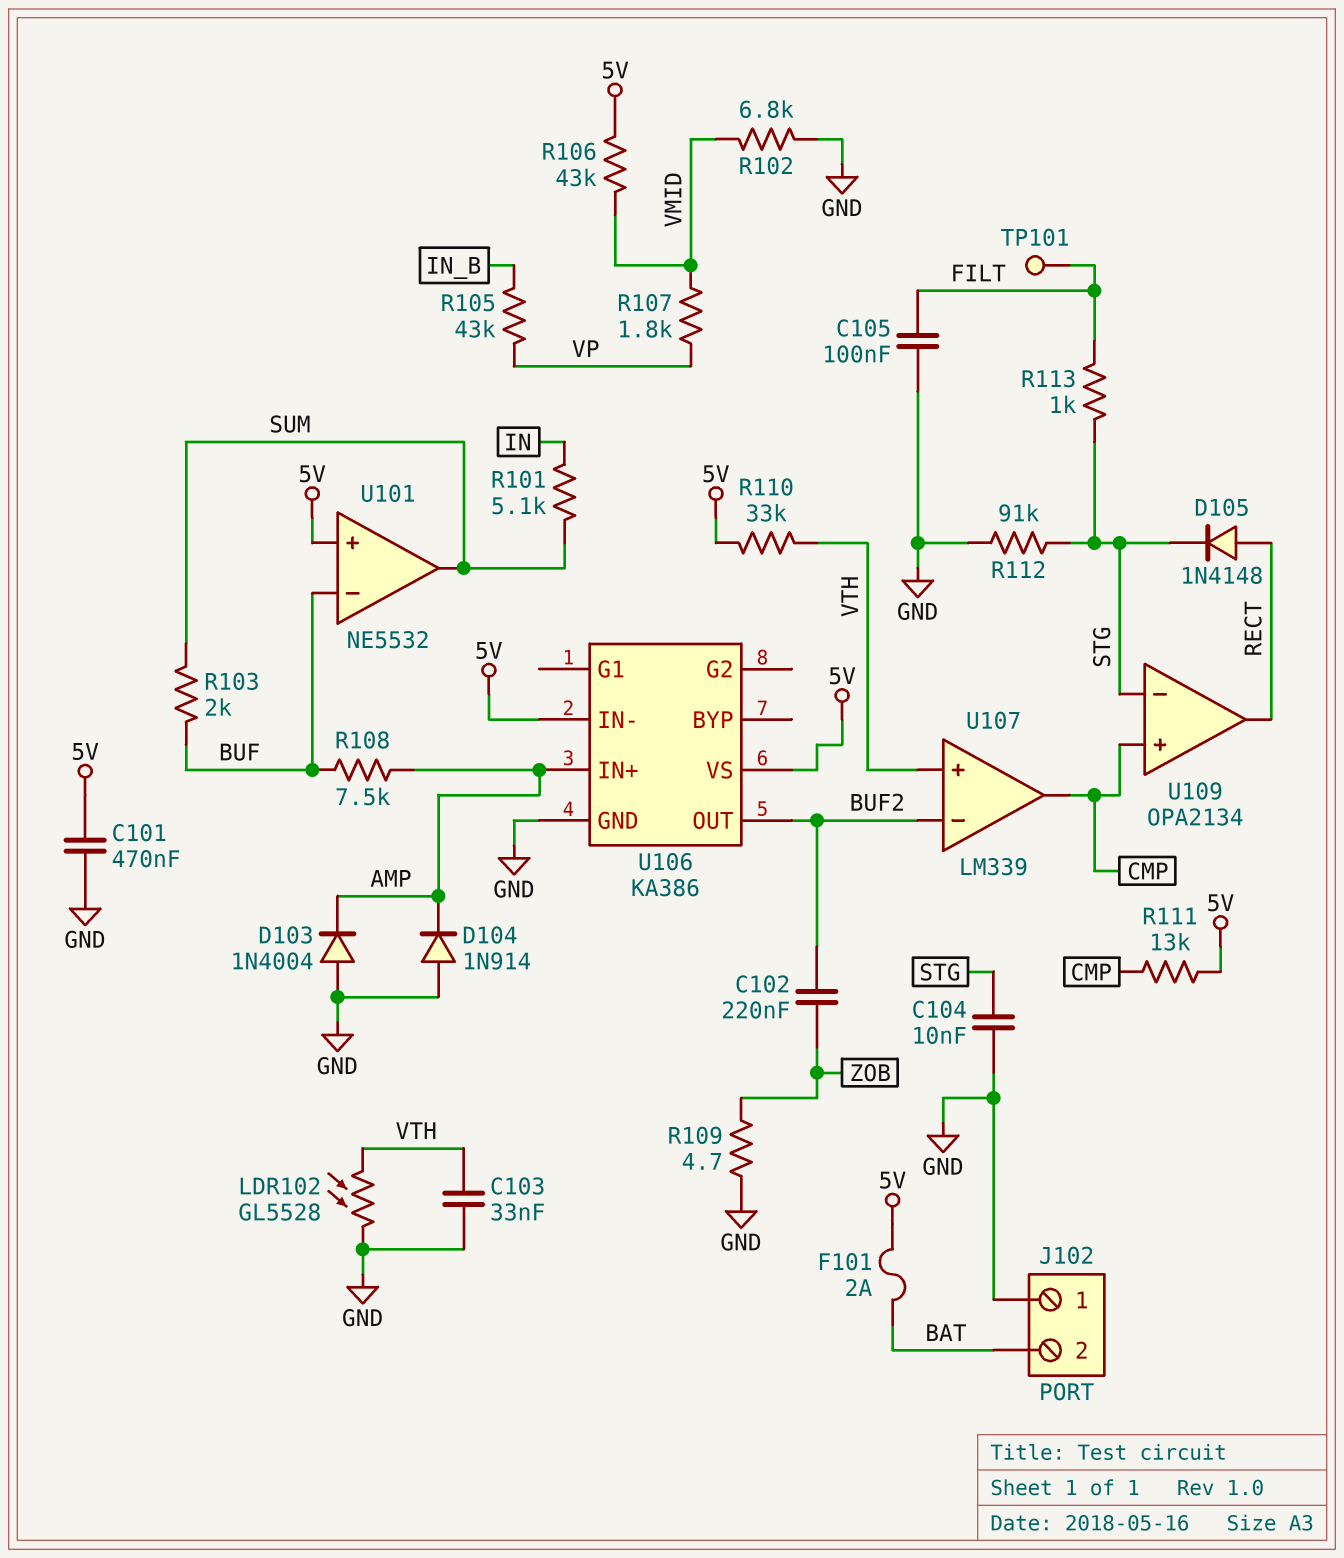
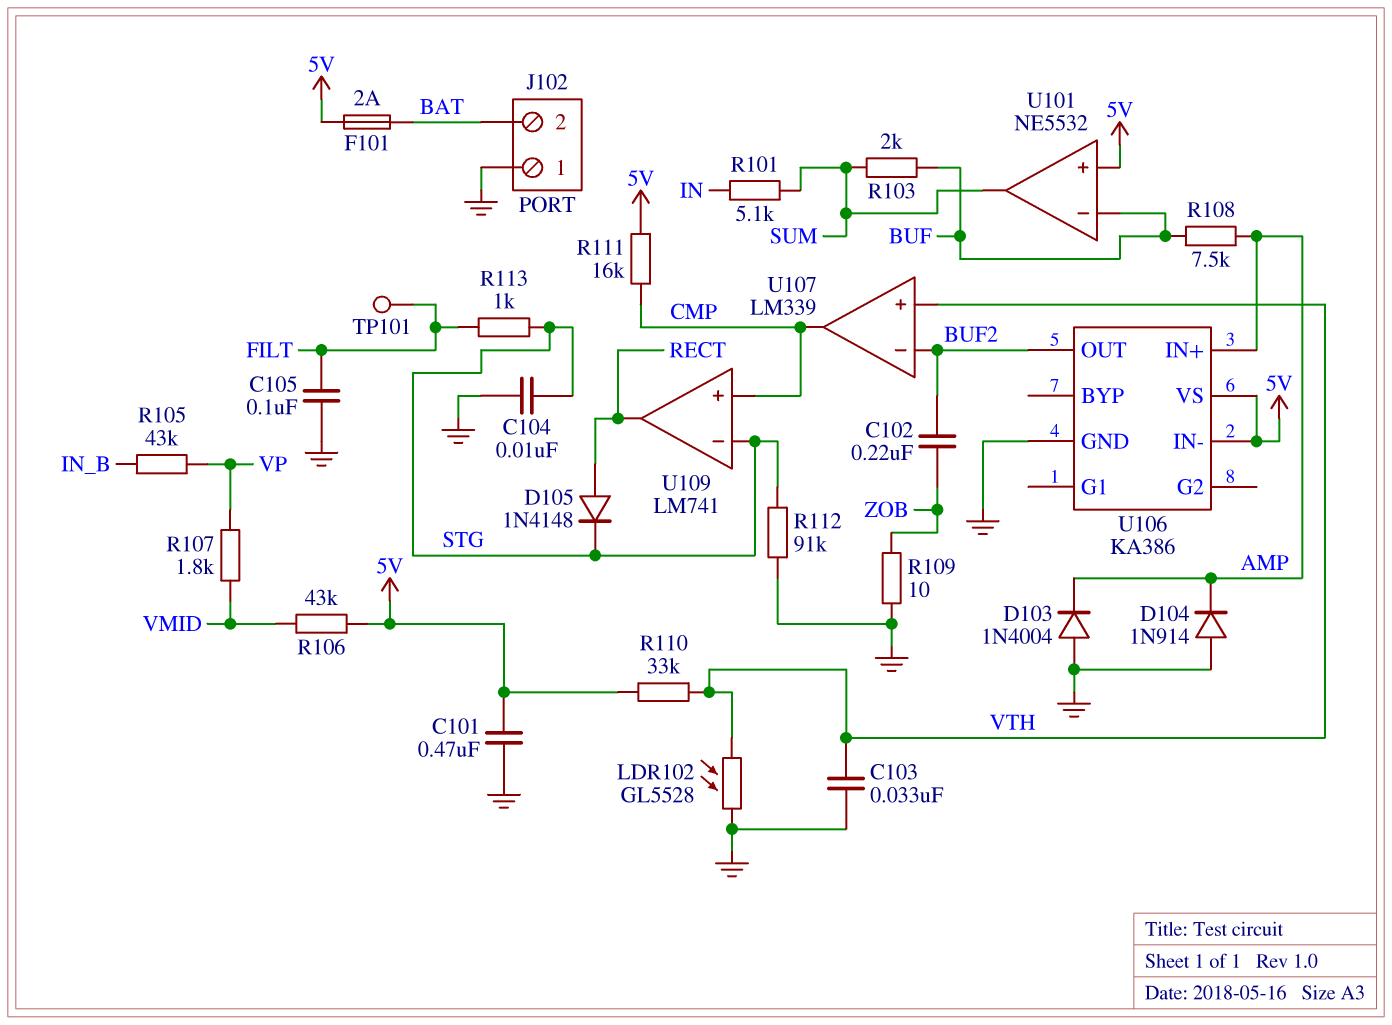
R102: 6.8k (GND, VMID) -> none
R109: 4.7 (GND, ZOB) -> 10 (GND, ZOB)
R111: 13k (5V, CMP) -> 16k (5V, CMP)
U109: OPA2134 -> LM741

